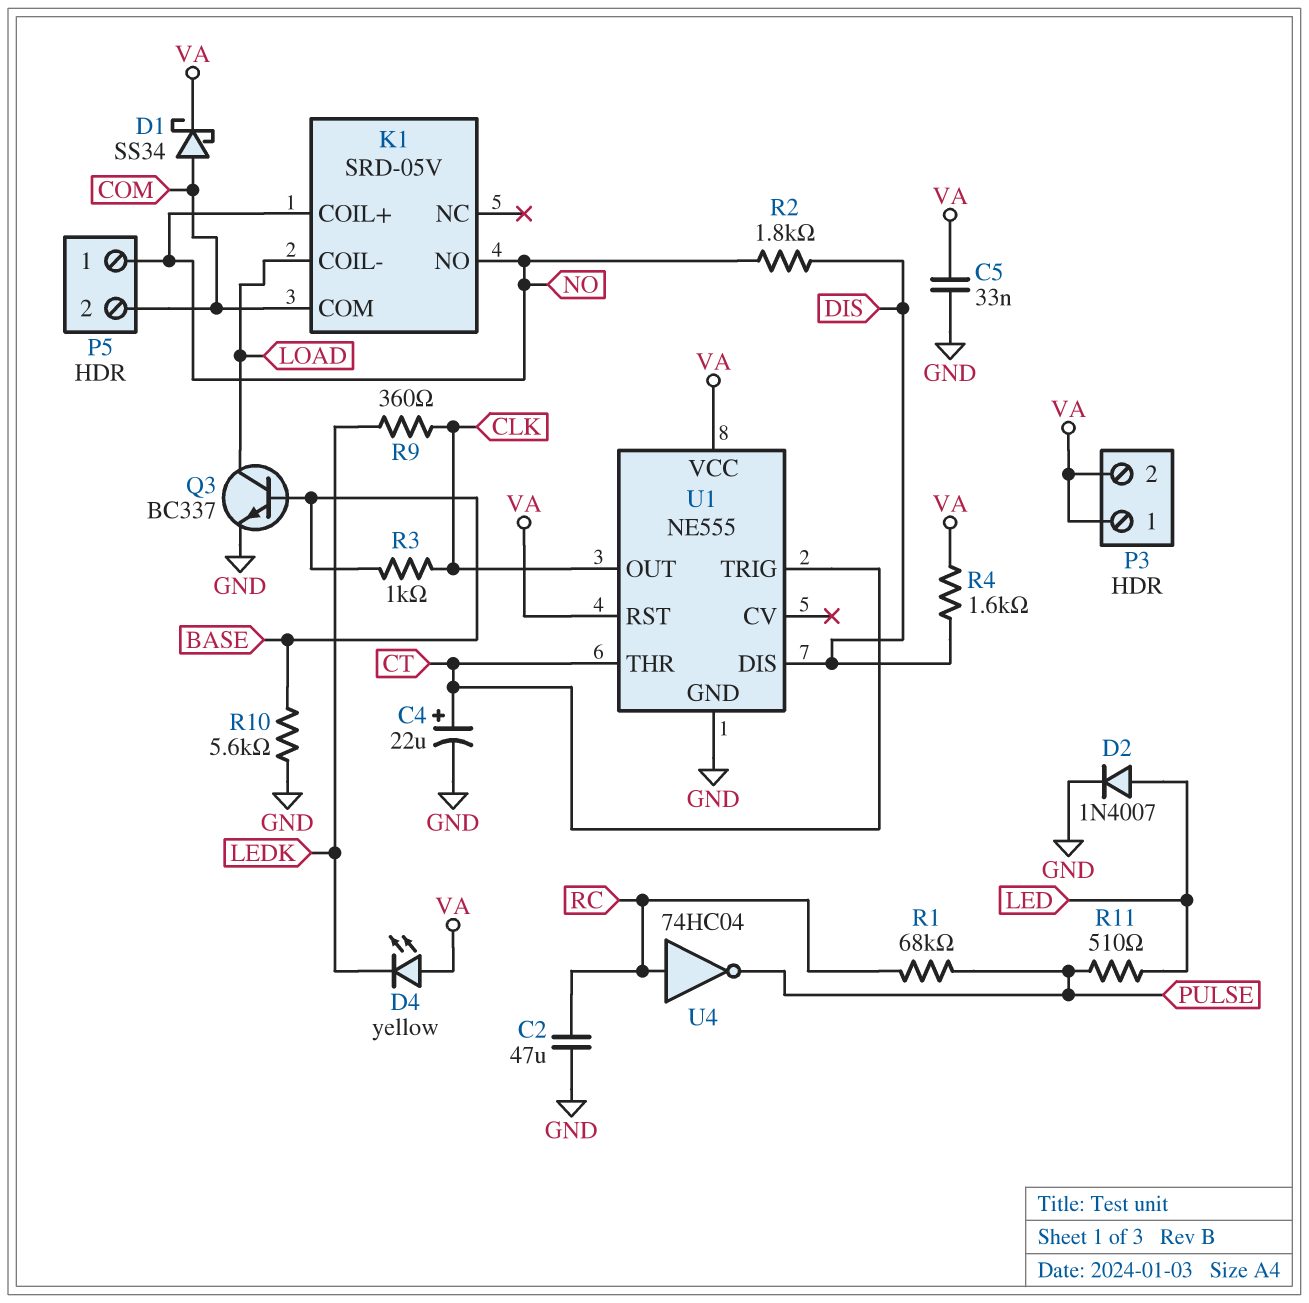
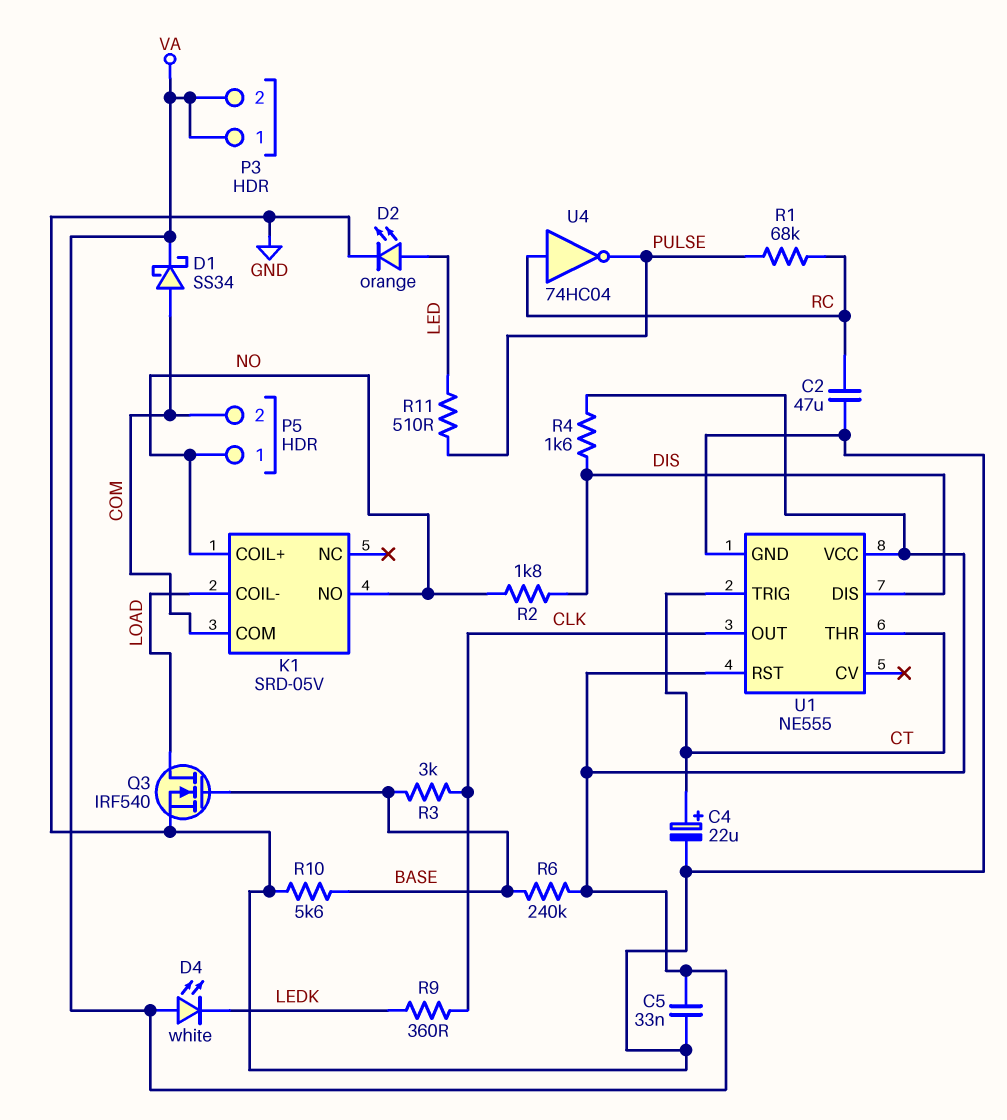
D2: diode 1N4007 (A LED, K GND) -> LED orange (A LED, K GND)
D4: LED yellow (A VA, K LEDK) -> LED white (A VA, K LEDK)
Q3: NPN BC337 (B BASE, C LOAD, E GND) -> NMOS IRF540 (G BASE, D LOAD, S GND)
R3: 1k (BASE, CLK) -> 3k (BASE, CLK)
R6: none -> 240k (BASE, VA)

